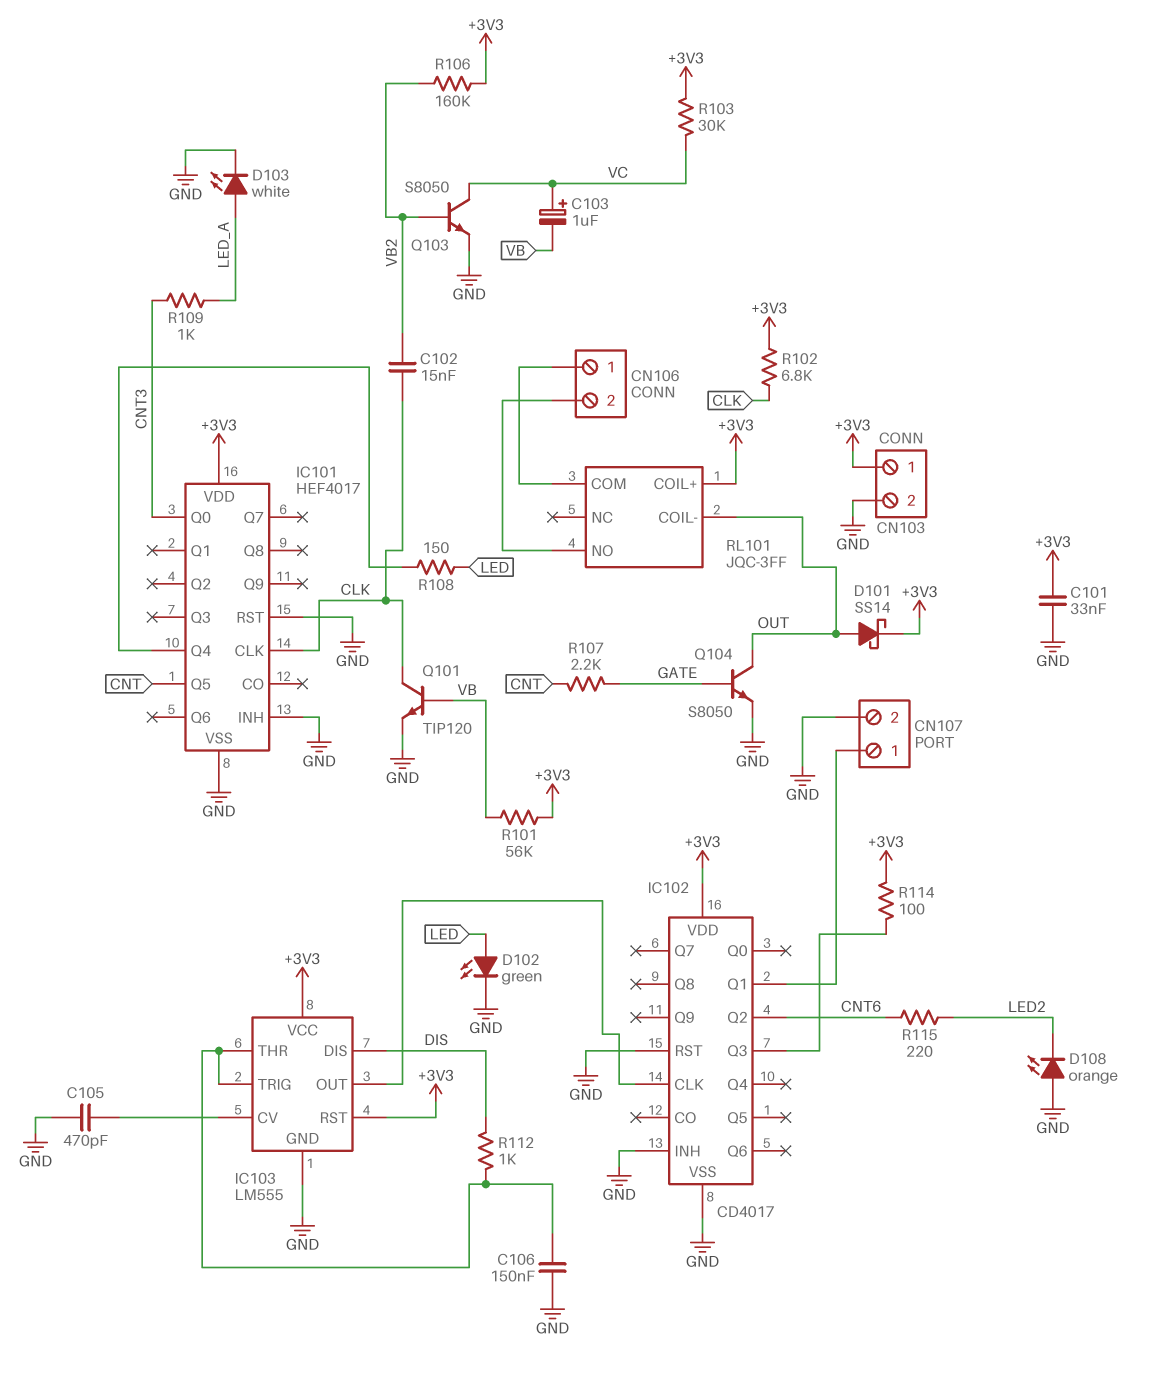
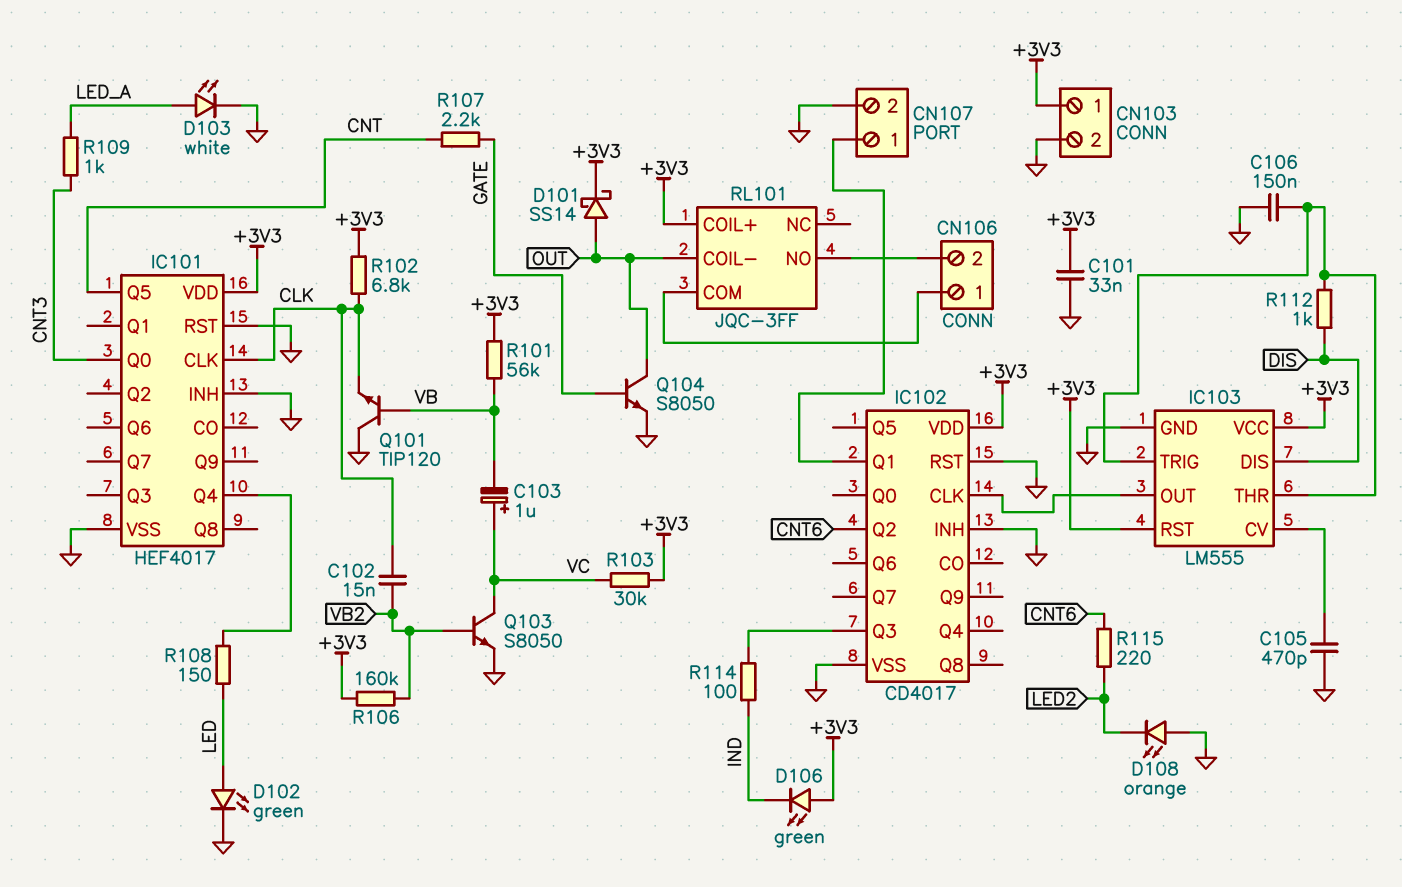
D106: none -> LED green (A +3V3, K IND)
Q101: NPN TIP120 (B VB, C CLK, E GND) -> NPN TIP120 (B VB, C GND, E CLK)
R114: 100 (+3V3, IC102/Q3) -> 100 (IC102/Q3, IND)

